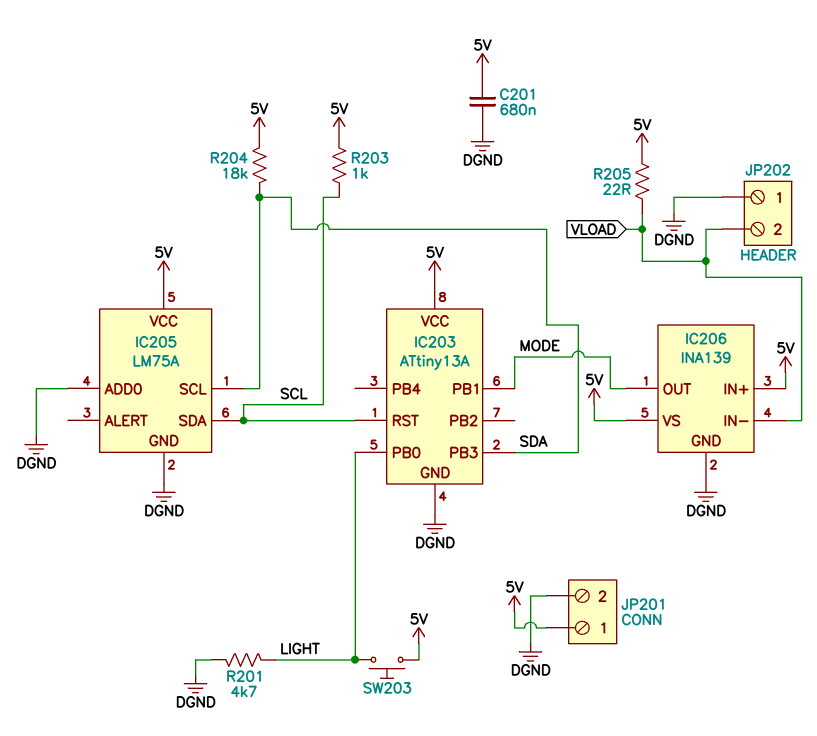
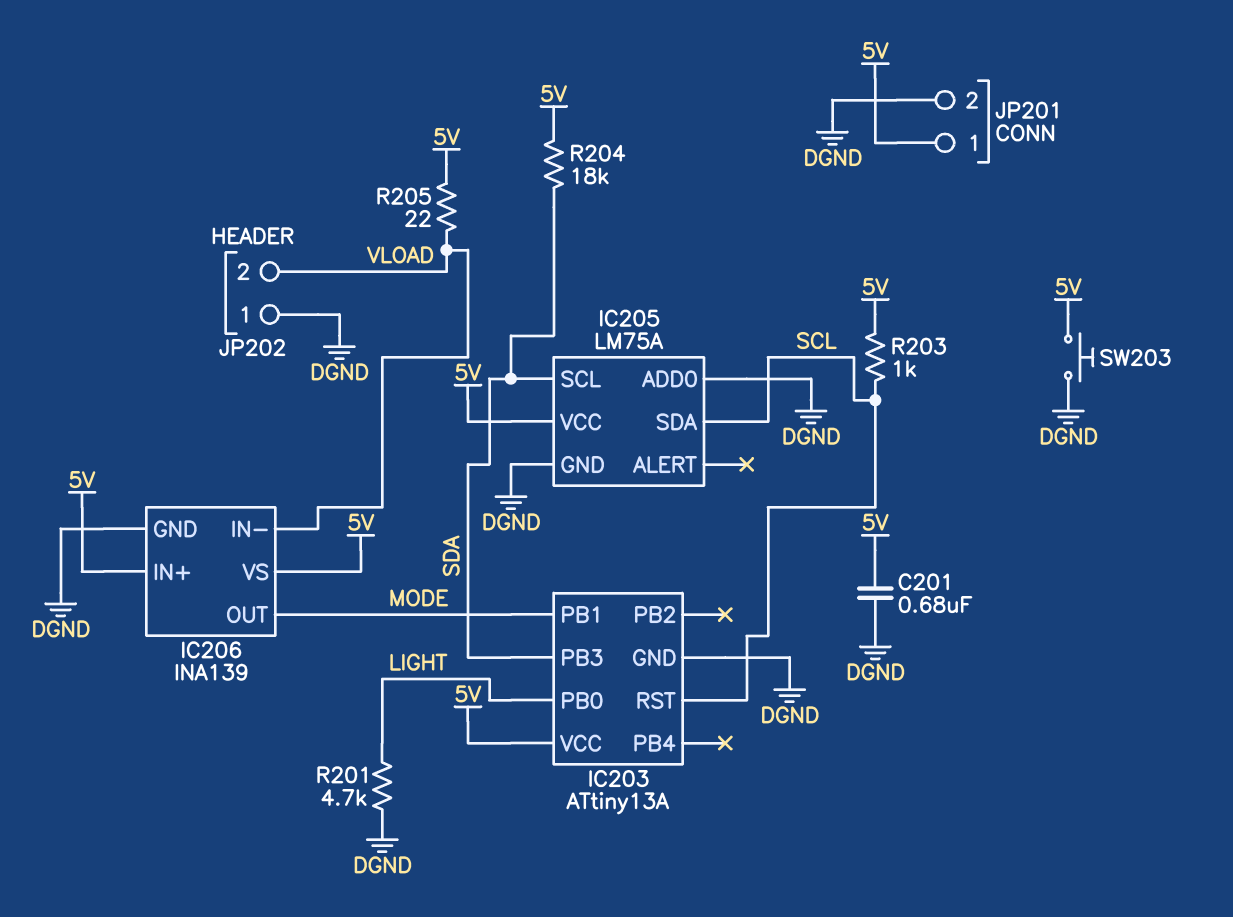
SW203: button (5V, LIGHT) -> button (5V, DGND)

